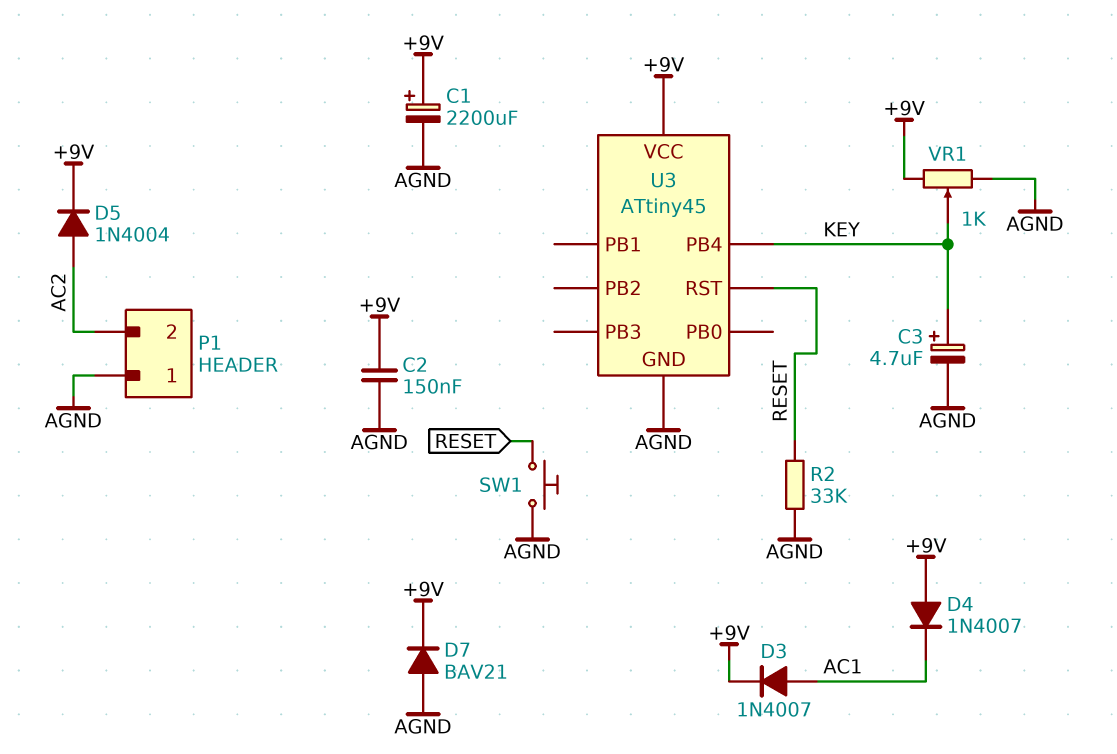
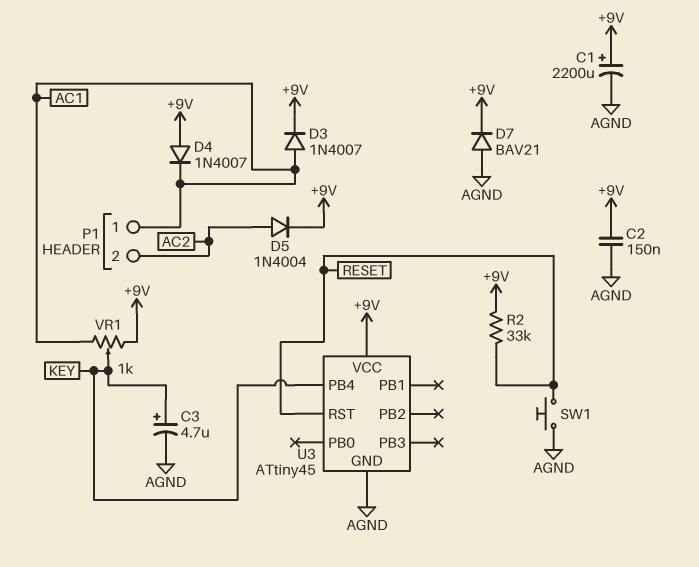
P1 pin 1: AGND -> AC1
R2: 33k (AGND, RESET) -> 33k (+9V, RESET)
VR1: 1k (+9V, AGND, wiper KEY) -> 1k (+9V, AC1, wiper KEY)

